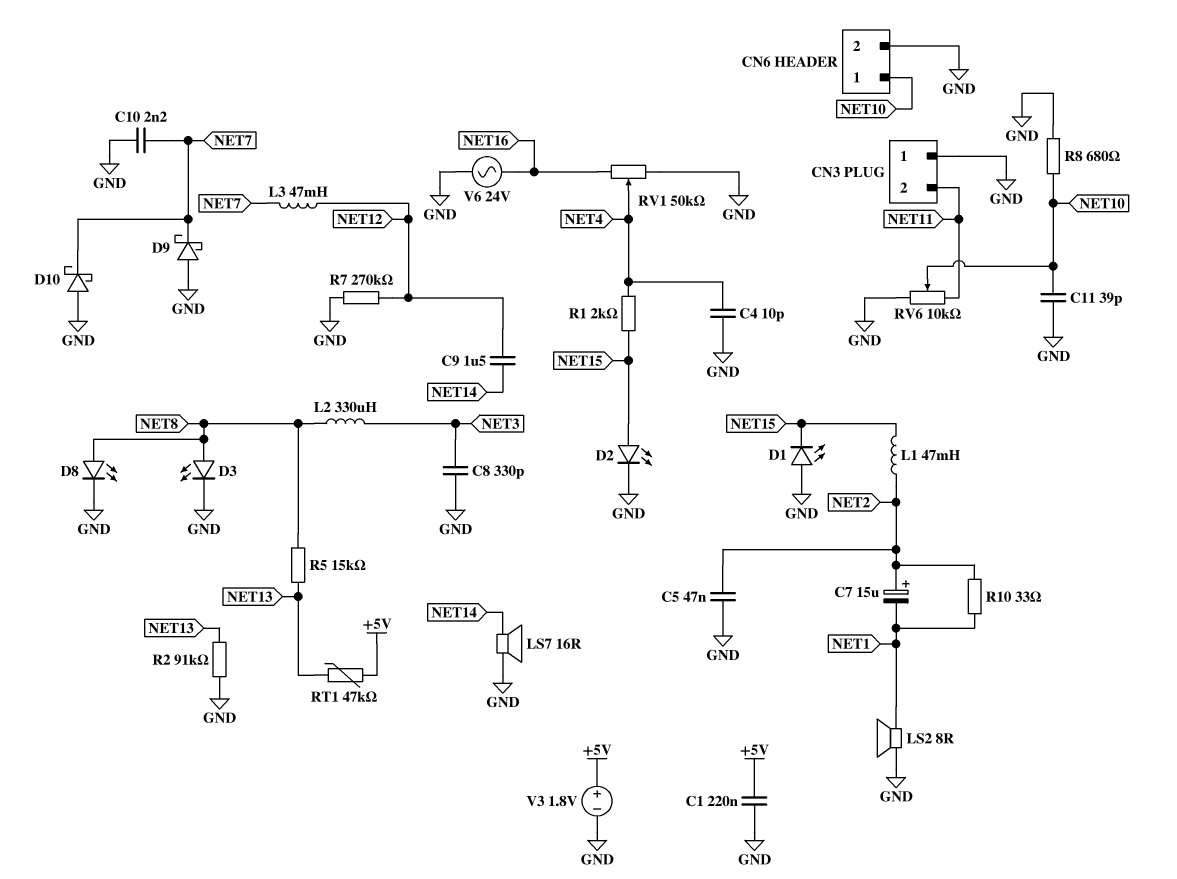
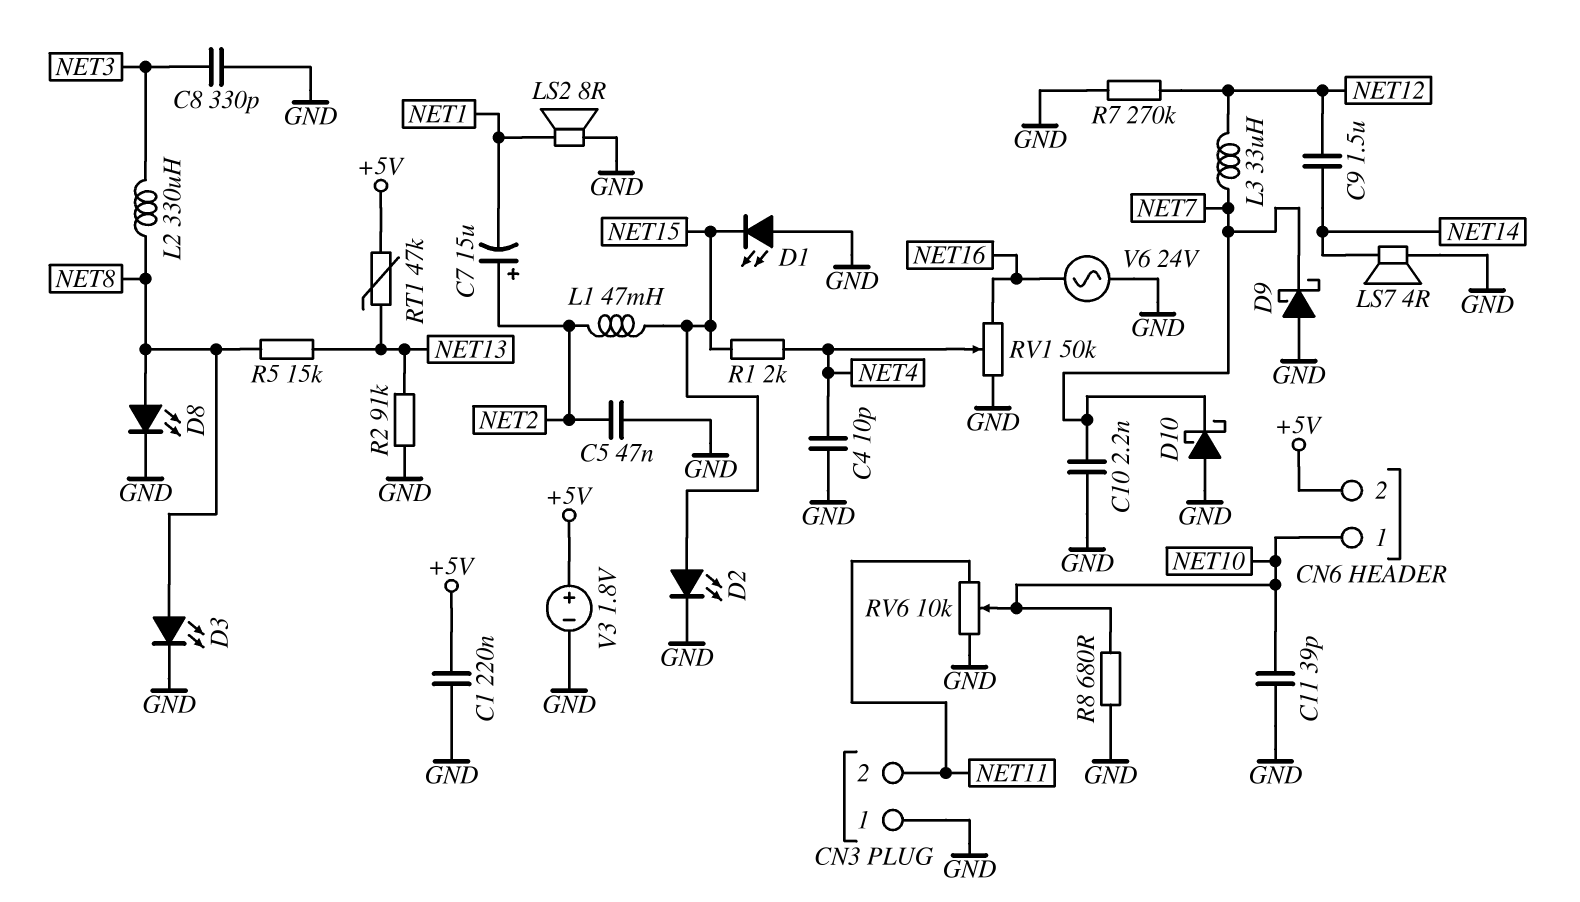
CN6 pin 2: GND -> +5V
L3: 47mH (NET7, NET12) -> 33uH (NET7, NET12)
LS7: speaker 16R (GND, NET14) -> speaker 4R (GND, NET14)
R10: 33 (NET1, NET2) -> none

